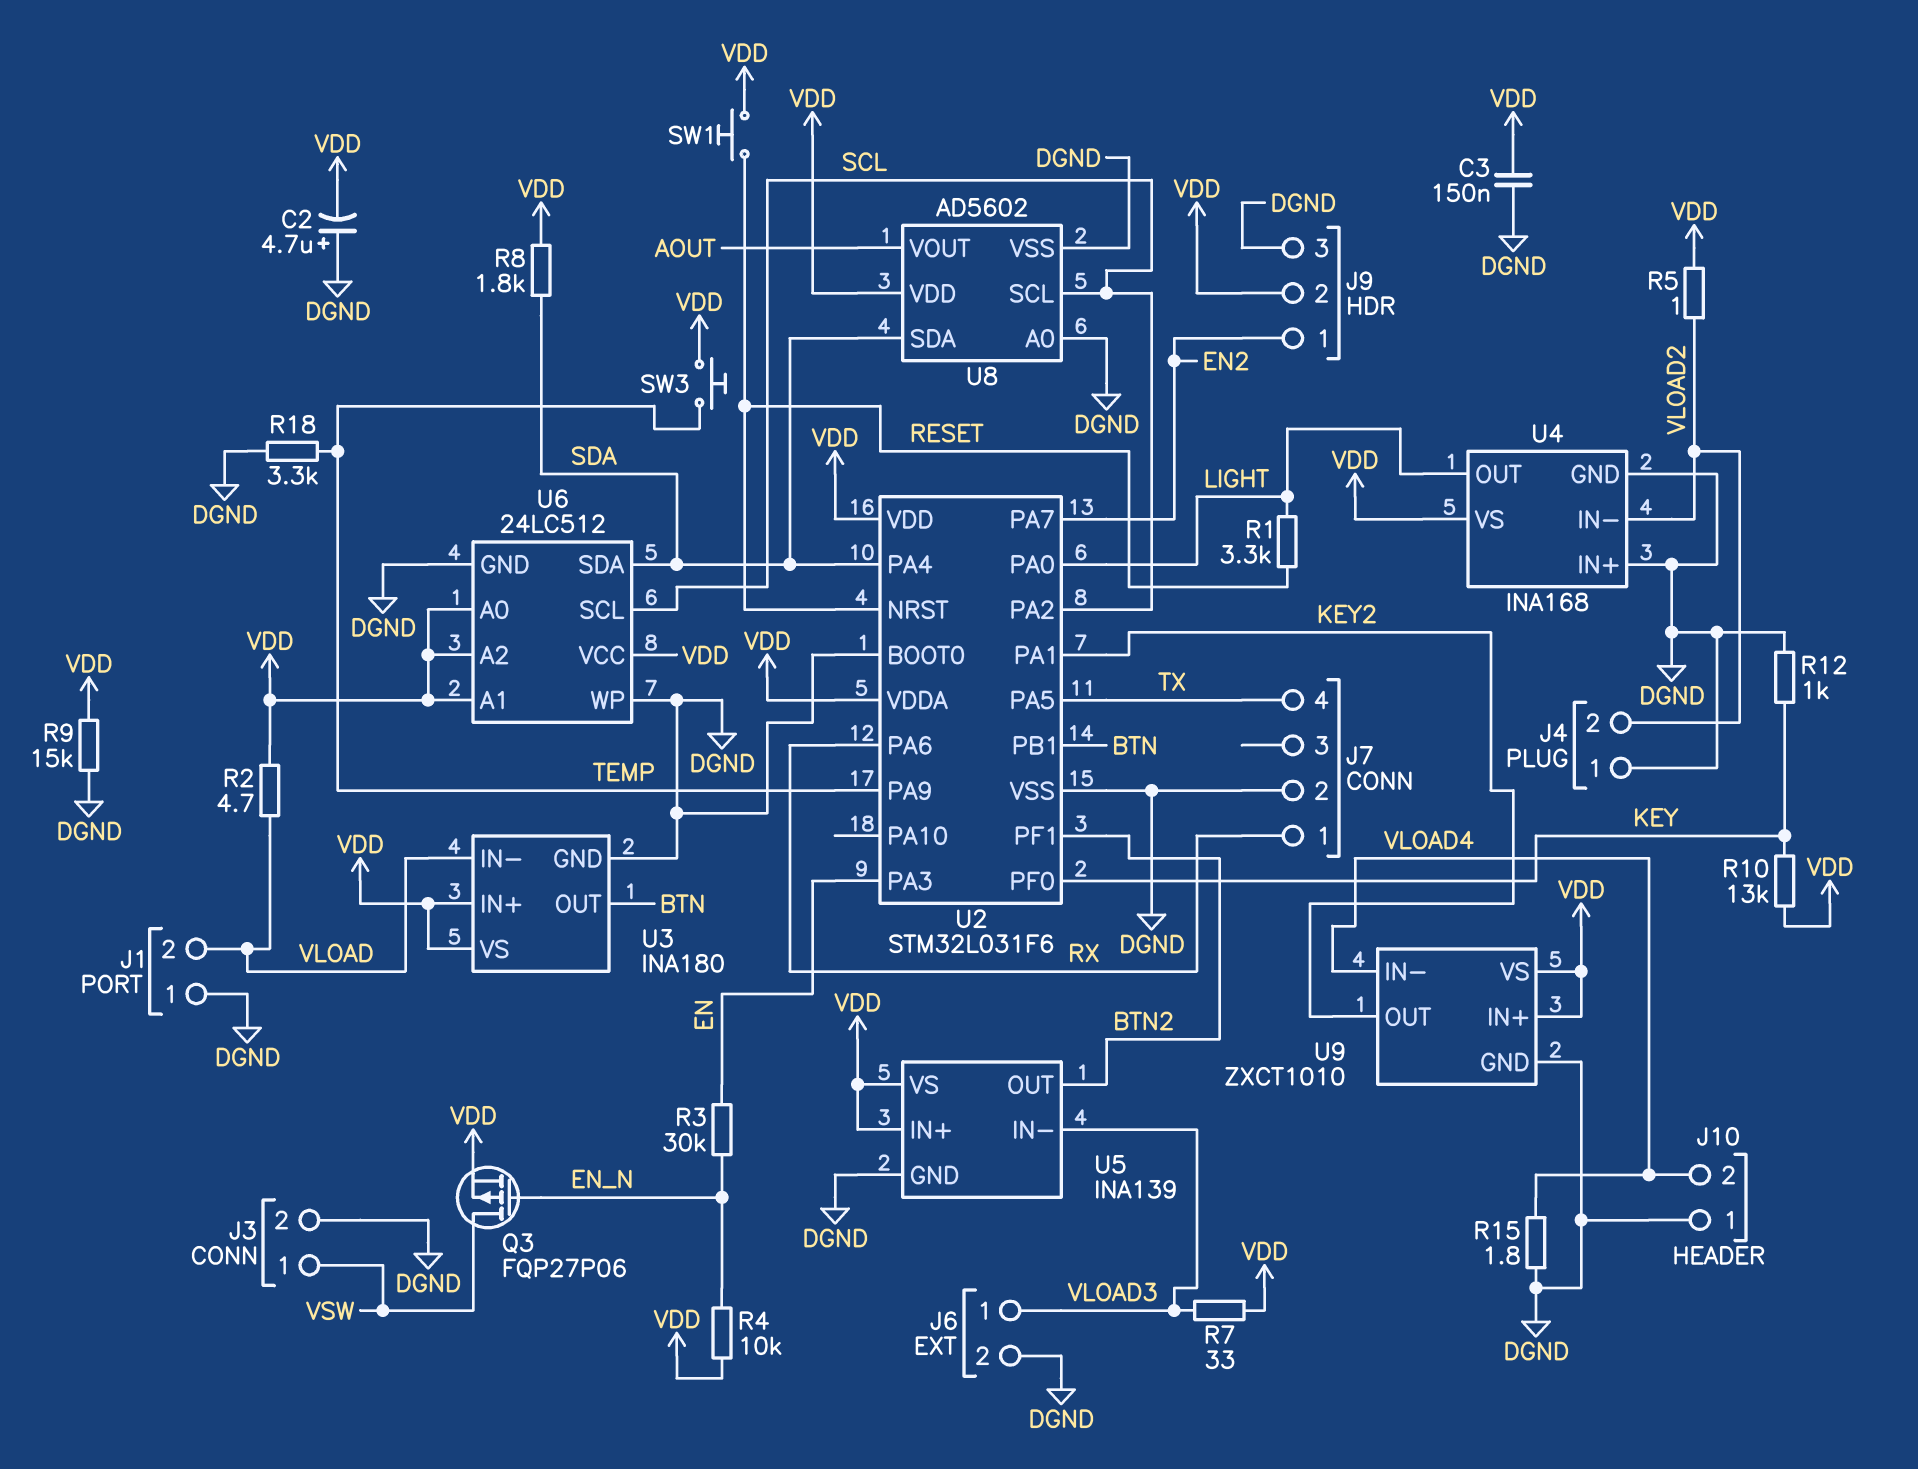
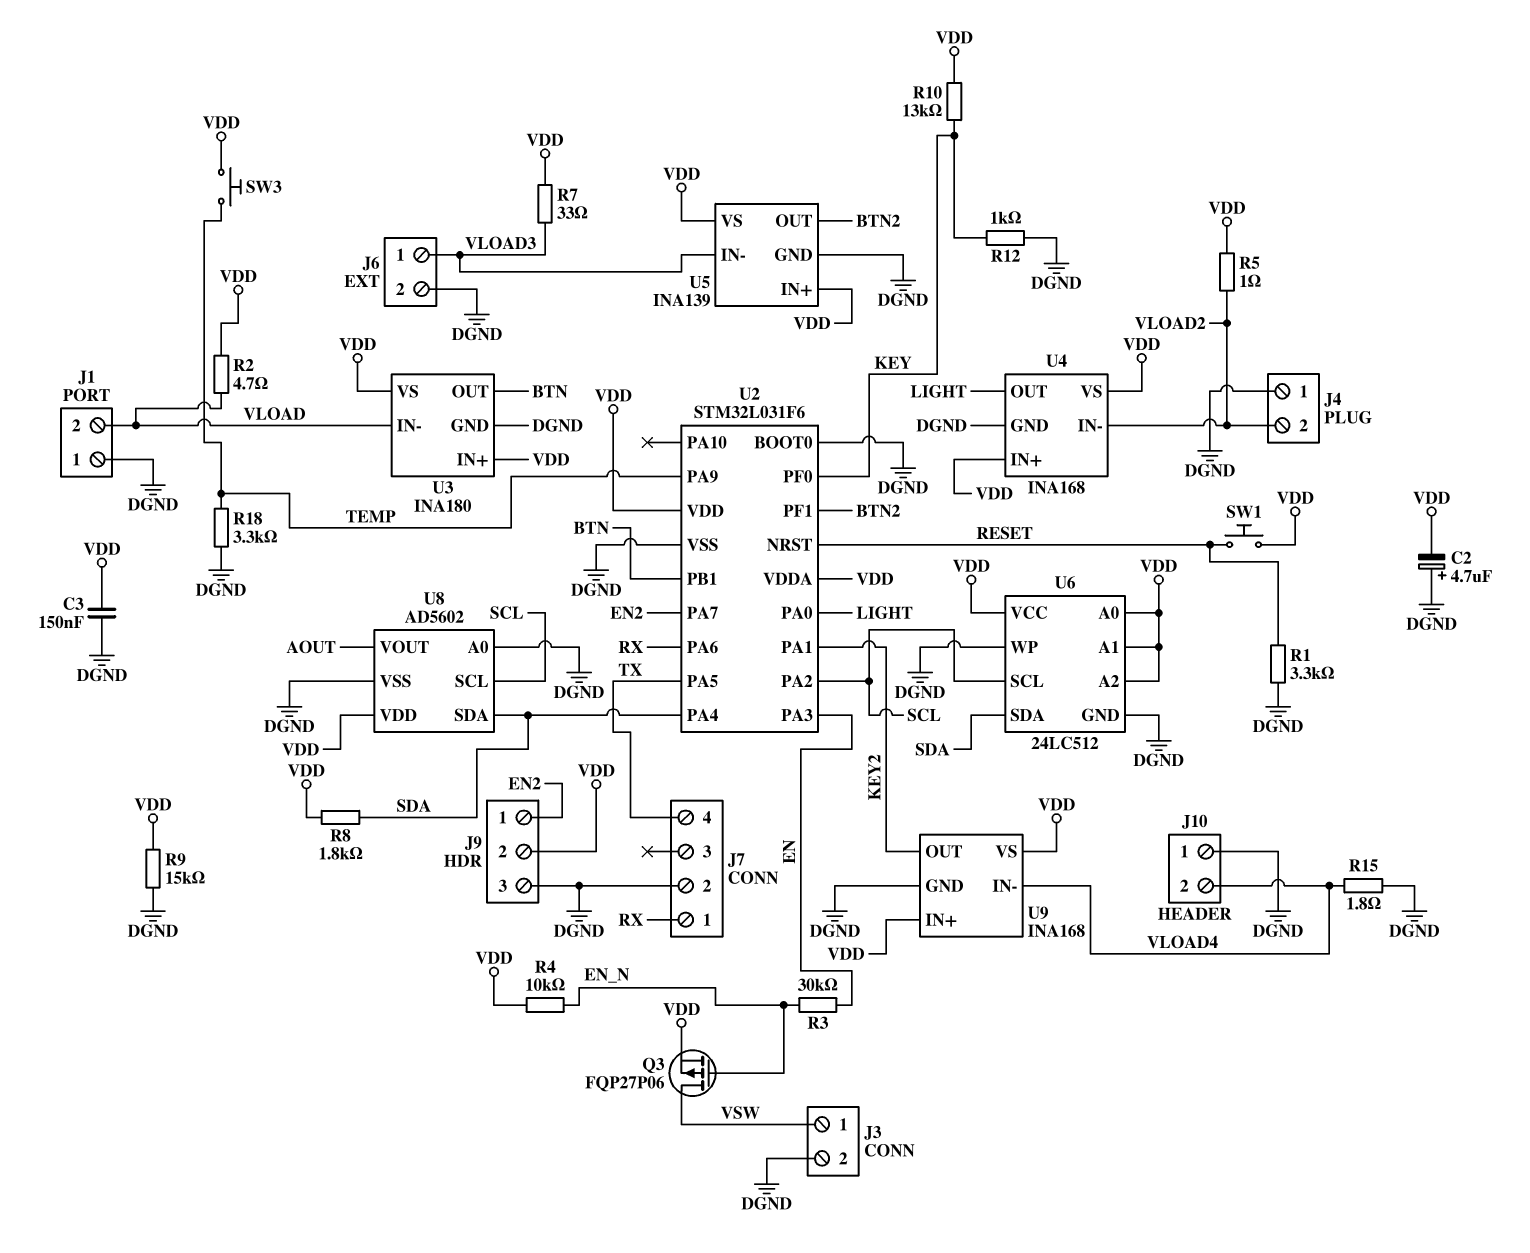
R1: 3.3k (LIGHT, RESET) -> 3.3k (DGND, RESET)
U4 pin IN+: DGND -> VDD
U9: ZXCT1010 -> INA168

